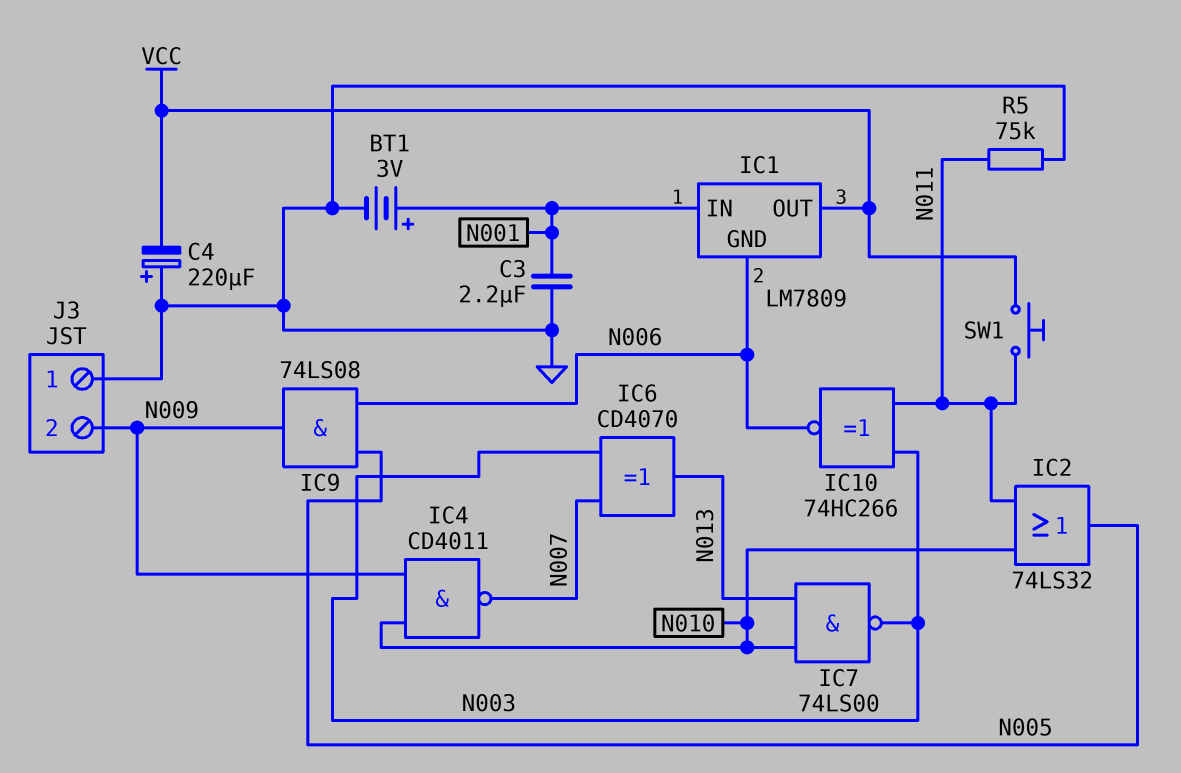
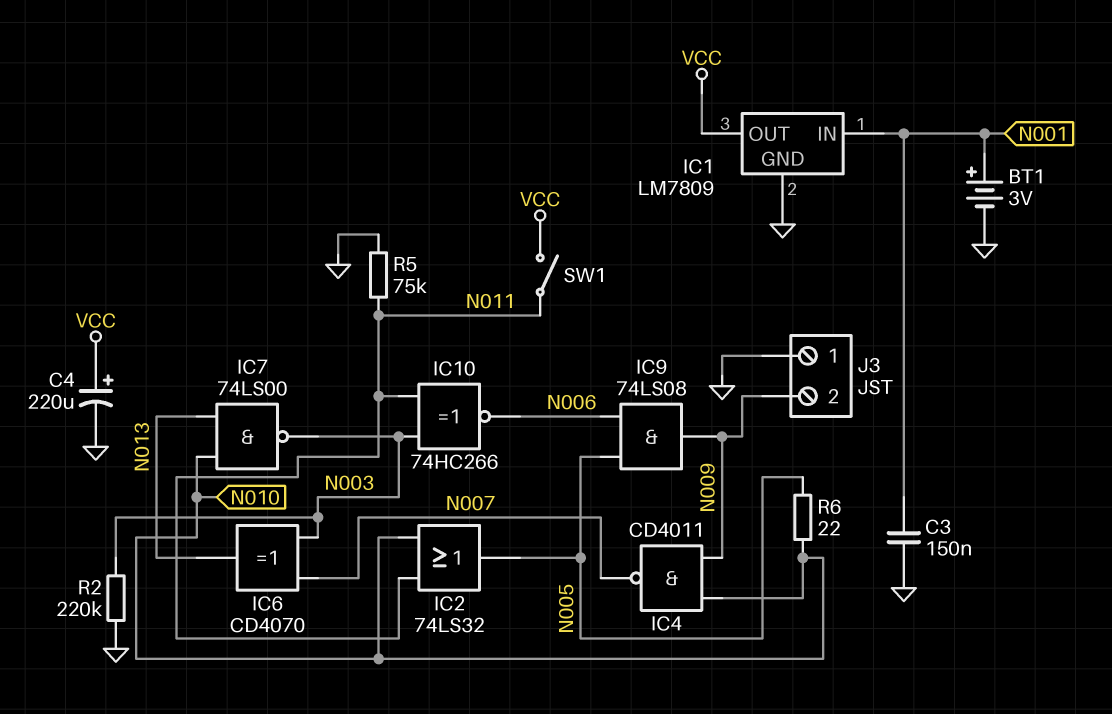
C3: 2.2uF (GND, N001) -> 150nF (GND, N001)
C4: 220uF (plus GND, minus VCC) -> 220uF (plus VCC, minus GND)
IC1 pin GND: N006 -> GND
R2: none -> 220k (GND, N003)
R6: none -> 22 (N005, N010)
SW1: button (N011, VCC) -> switch (N011, VCC)

